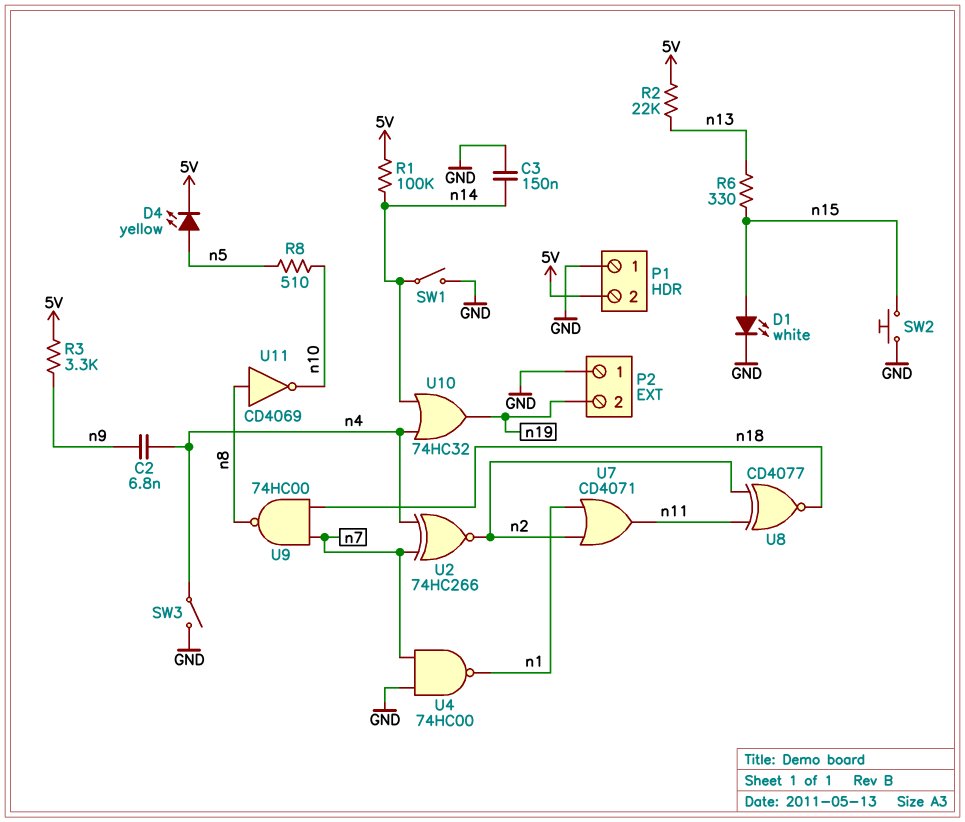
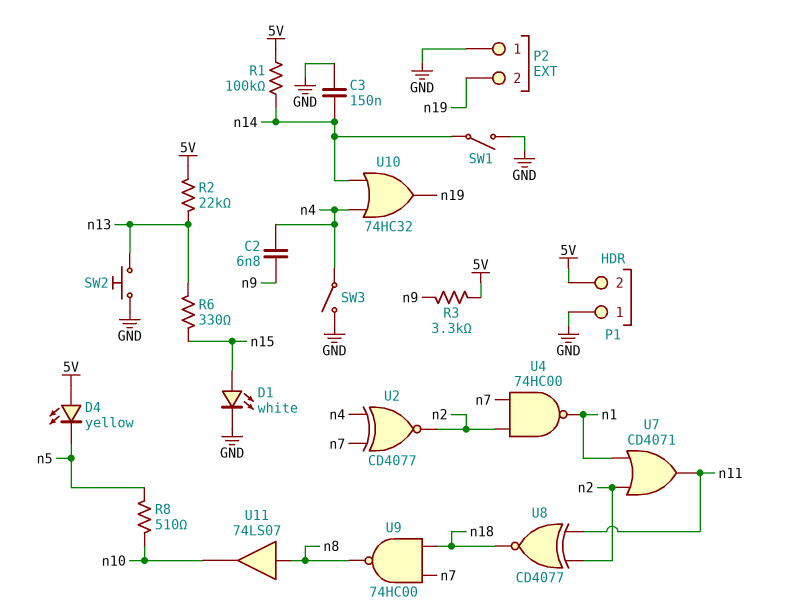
D4: LED yellow (A n5, K 5V) -> LED yellow (A 5V, K n5)
SW2: button (GND, n15) -> button (GND, n13)
U2: XNOR 74HC266 (in n4, in n7, out n2) -> XNOR CD4077 (in n4, in n7, out n2)
U4: NAND 74HC00 (in GND, in n7, out n1) -> NAND 74HC00 (in n2, in n7, out n1)
U11: NOT CD4069 (in n8, out n10) -> buffer 74LS07 (in n8, out n10)

